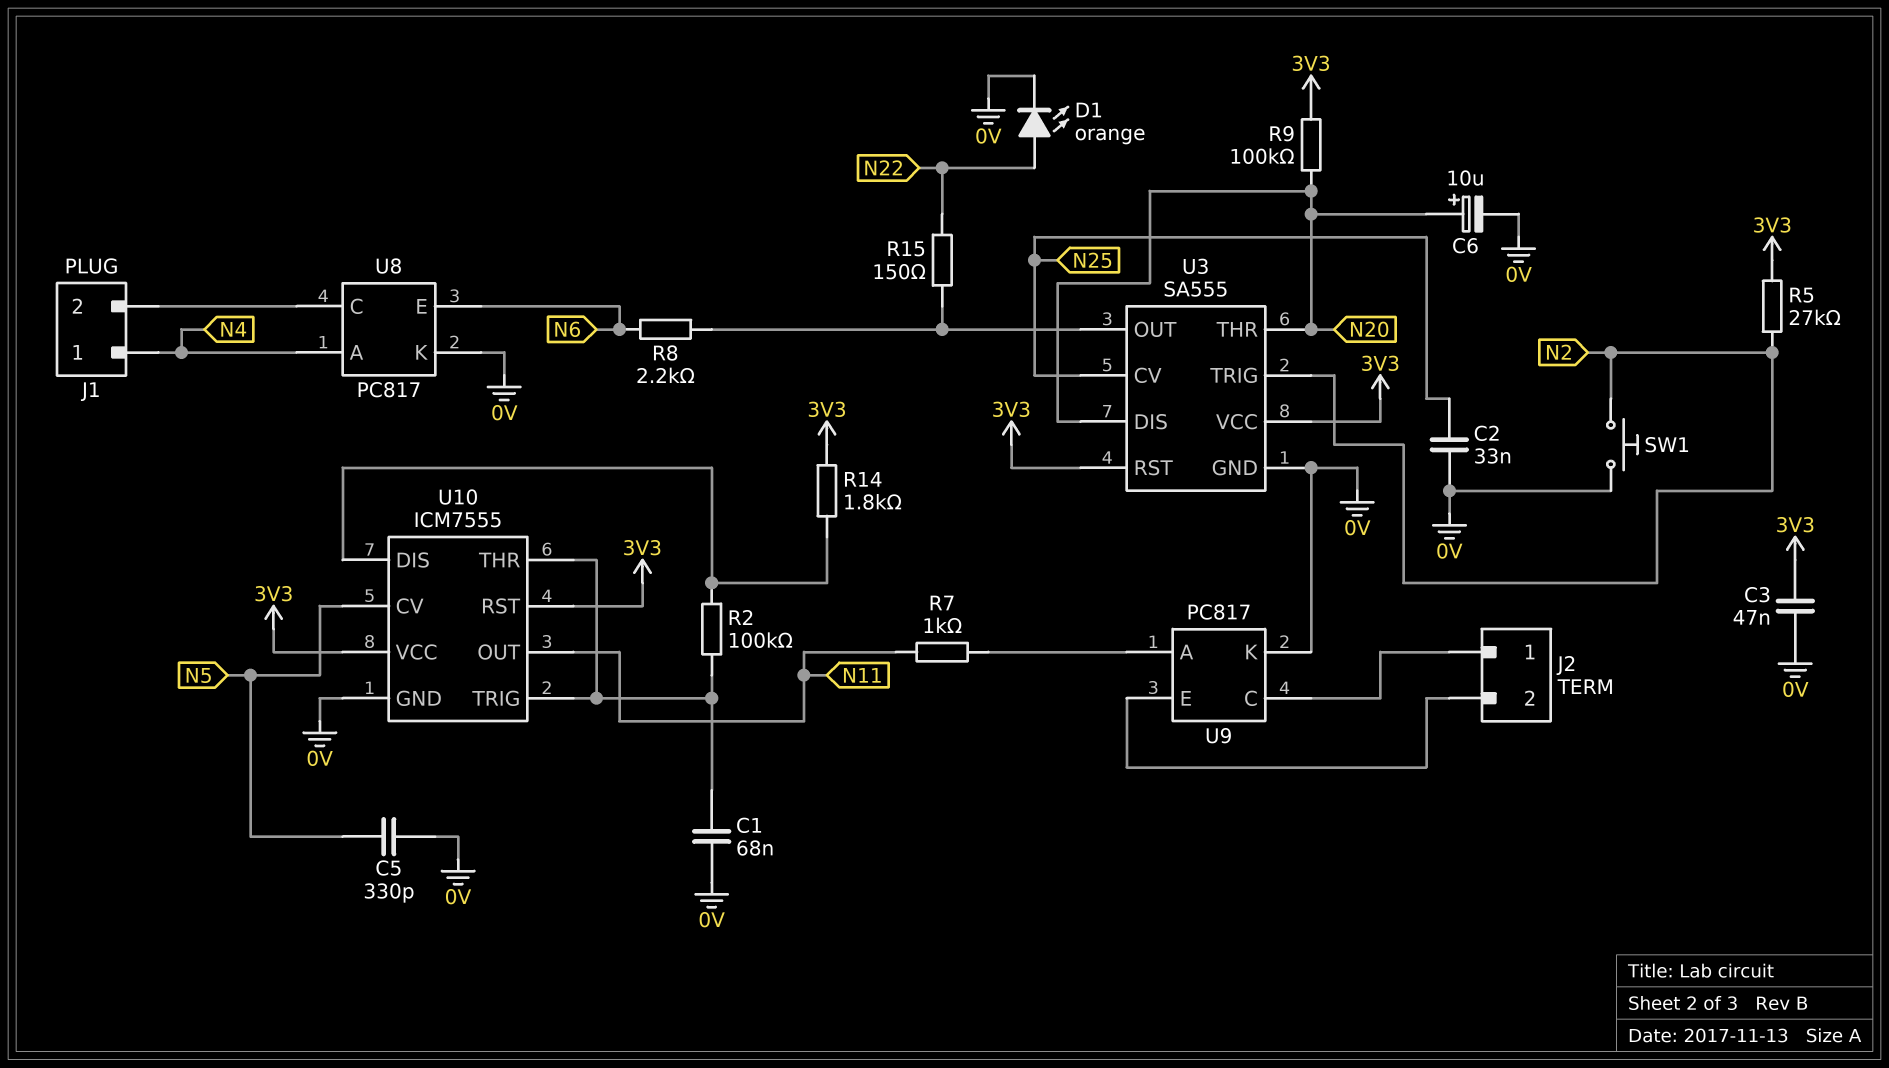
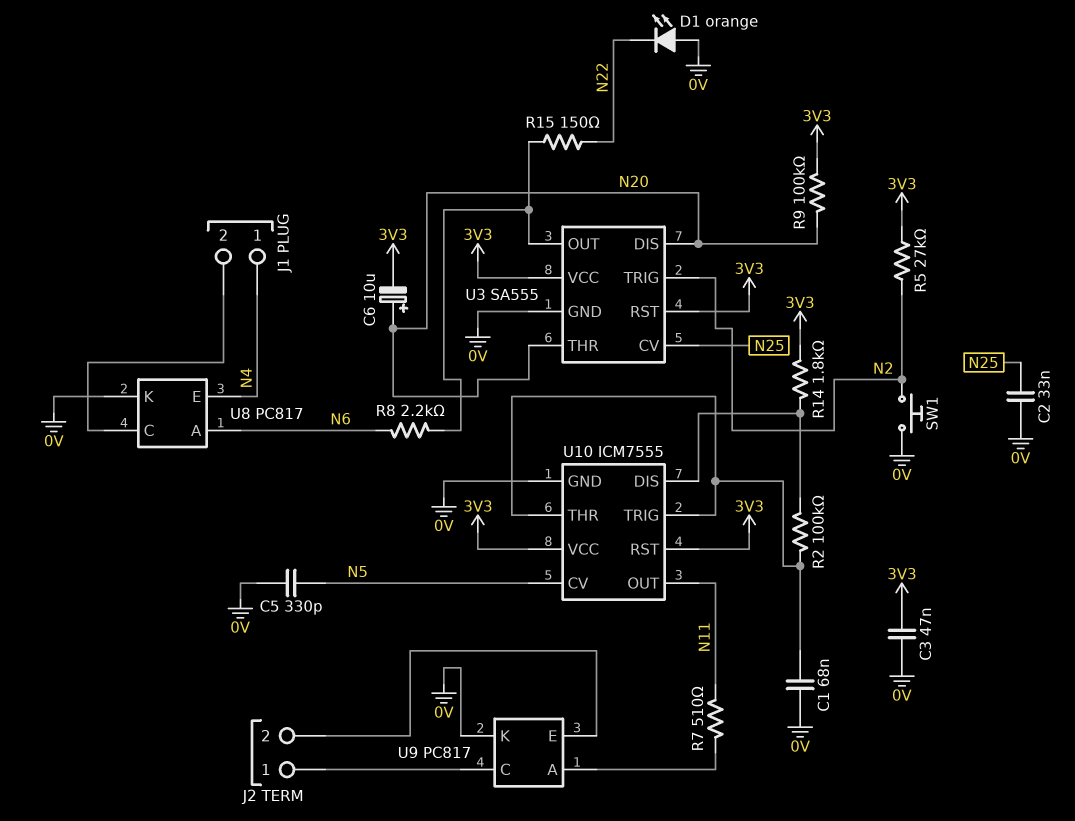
C6: 10uF (plus N20, minus 0V) -> 10uF (plus N20, minus 3V3)
D1: LED orange (A N22, K 0V) -> LED orange (A 0V, K N22)
R7: 1k (N11, U9/A) -> 510 (N11, U9/A)
U8 pin A: N4 -> N6
U8 pin E: N6 -> N4

